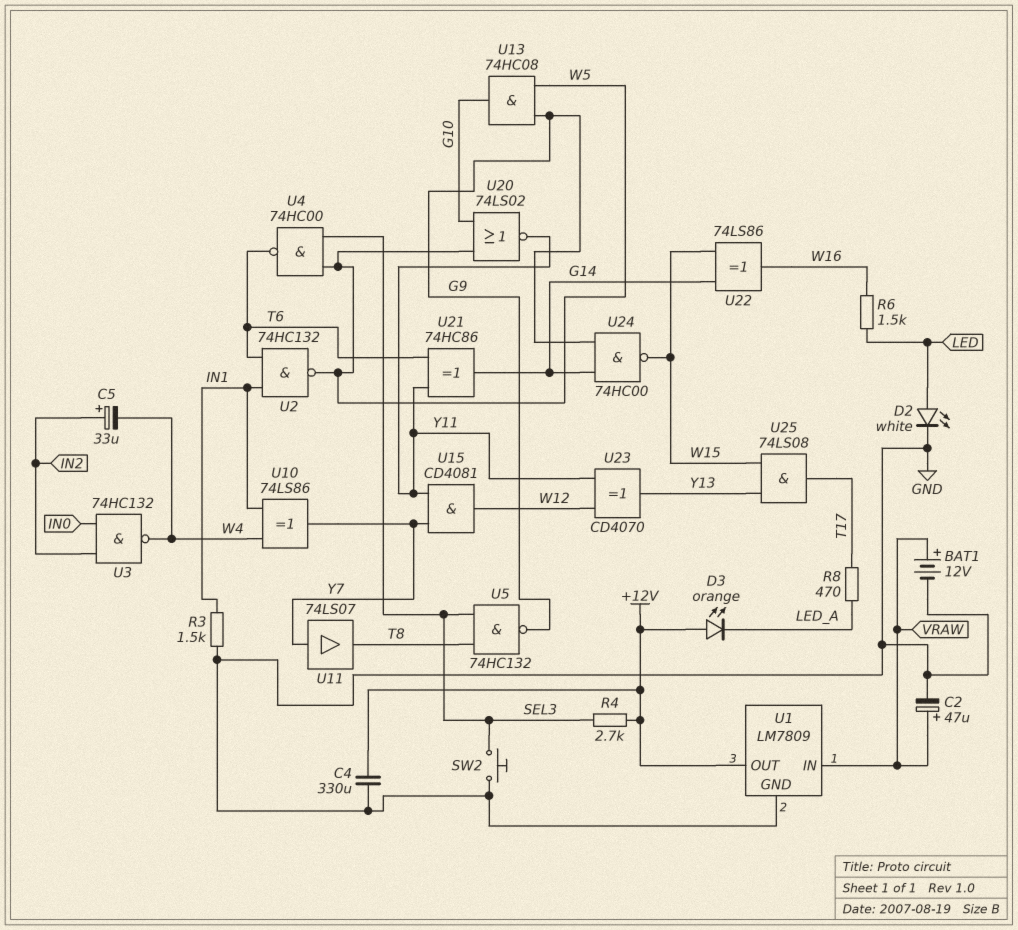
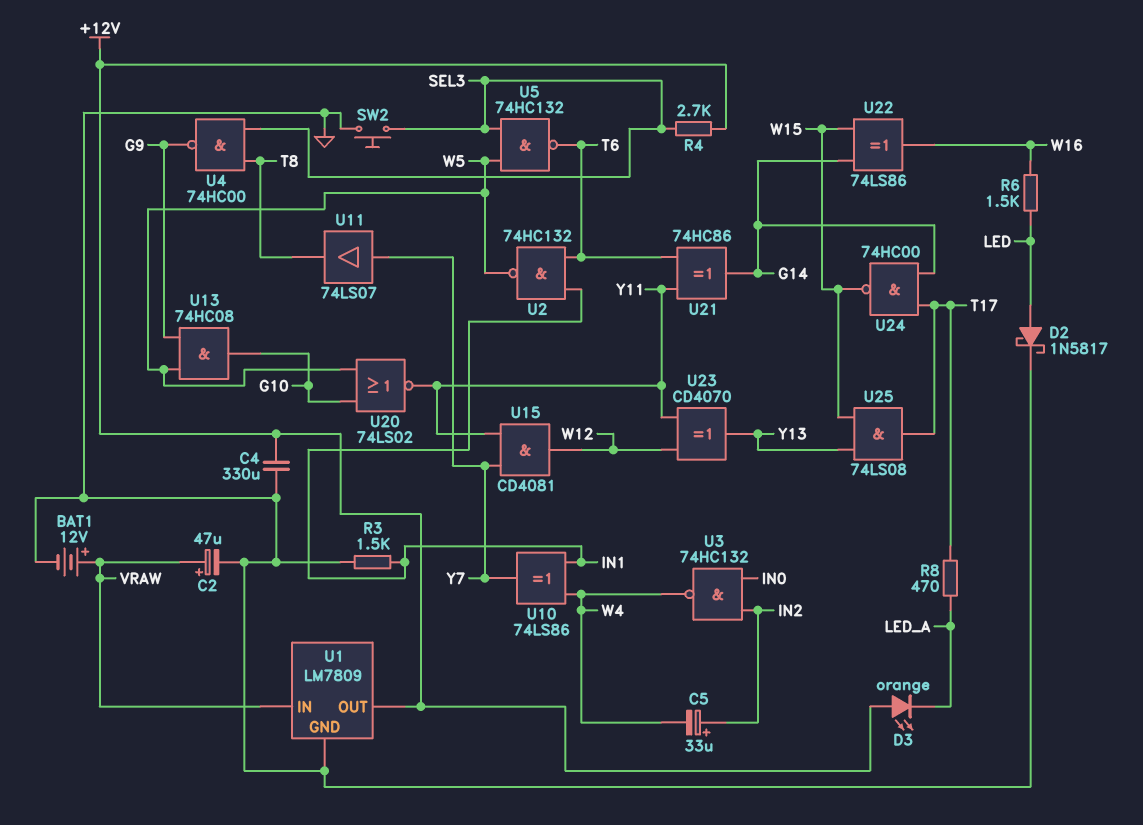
D2: LED white (A LED, K GND) -> schottky 1N5817 (A LED, K GND)
U4: NAND 74HC00 (in SEL3, in W5, out T6) -> NAND 74HC00 (in SEL3, in T8, out G9)
U5: NAND 74HC132 (in SEL3, in T8, out G9) -> NAND 74HC132 (in SEL3, in W5, out T6)
U24: NAND 74HC00 (in G9, in G14, out W15) -> NAND 74HC00 (in G14, in T17, out W15)

